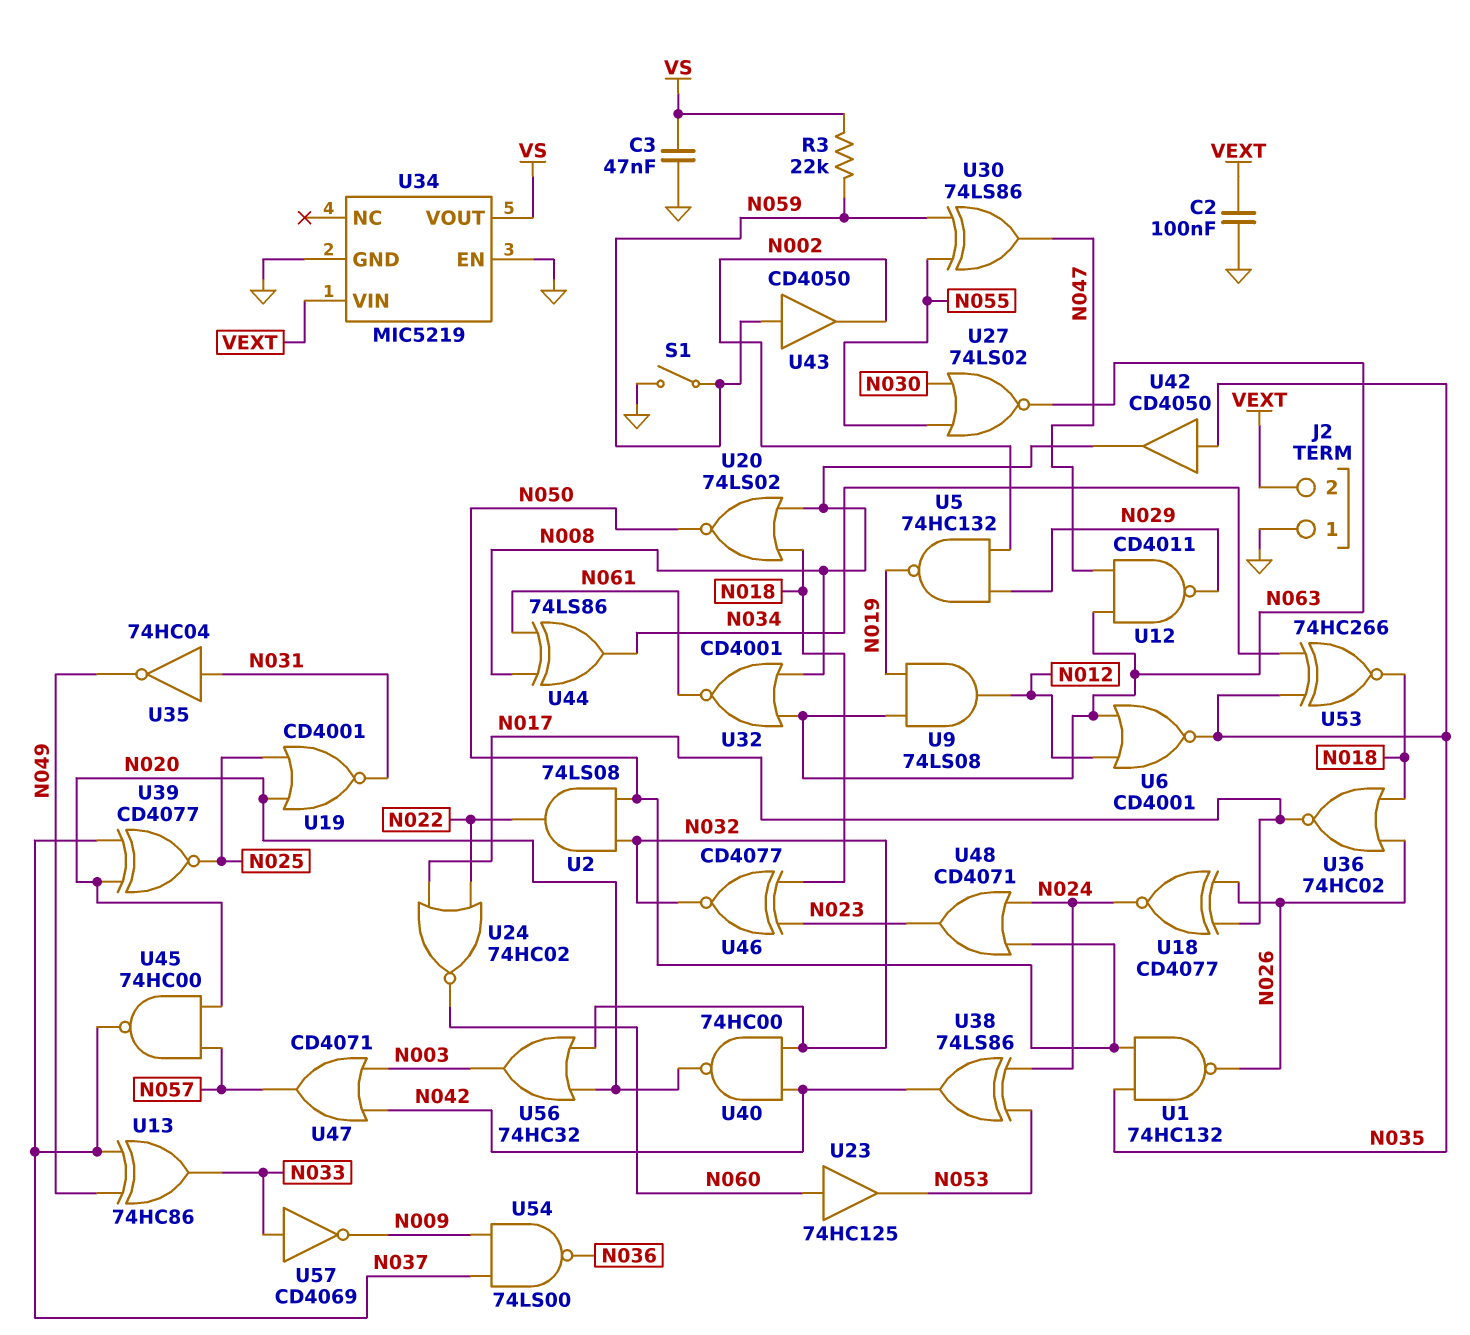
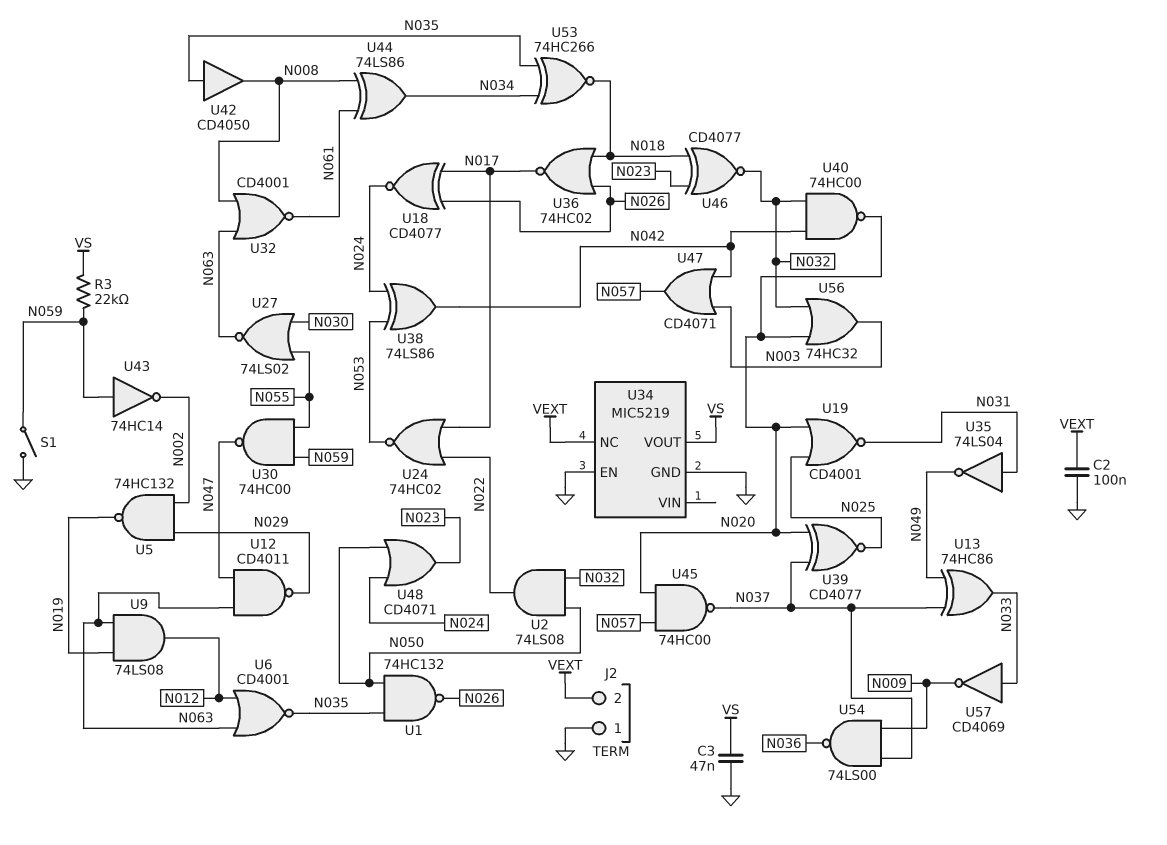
U20: NOR 74LS02 (in N008, in N018, out N050) -> none
U23: buffer 74HC125 (in N060, out N053) -> none
U24: NOR 74HC02 (in N017, in N022, out N060) -> NOR 74HC02 (in N017, in N022, out N053)
U30: XOR 74LS86 (in N055, in N059, out N047) -> NAND 74HC00 (in N055, in N059, out N047)
U34 pin NC: none -> VEXT
U34 pin VIN: VEXT -> none
U35: NOT 74HC04 (in N031, out N049) -> NOT 74LS04 (in N031, out N049)
U43: buffer CD4050 (in N059, out N002) -> NOT 74HC14 (in N059, out N002)

